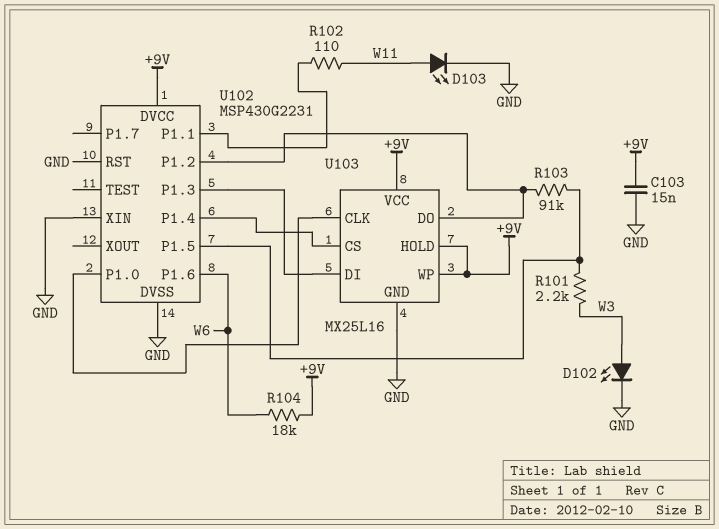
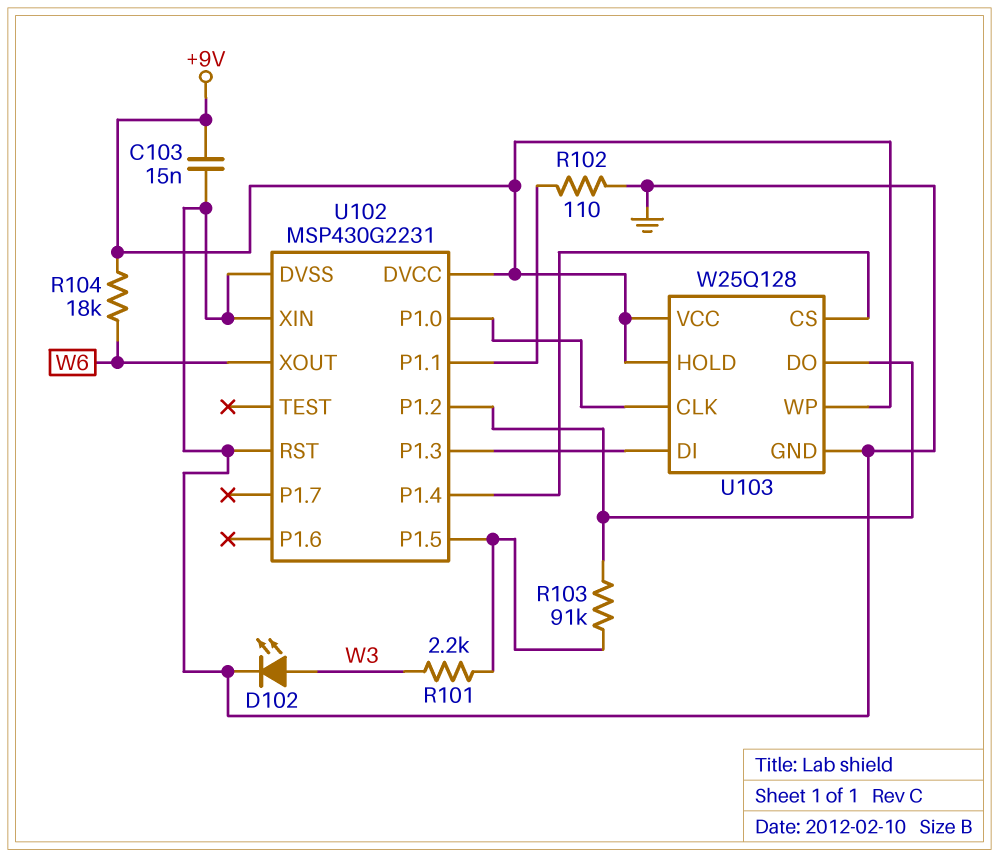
D103: LED (A W11, K GND) -> none
R102: 110 (U102/P1.1, W11) -> 110 (GND, U102/P1.1)
U102 pin P1.6: W6 -> none
U102 pin XOUT: none -> W6
U103: MX25L16 -> W25Q128

